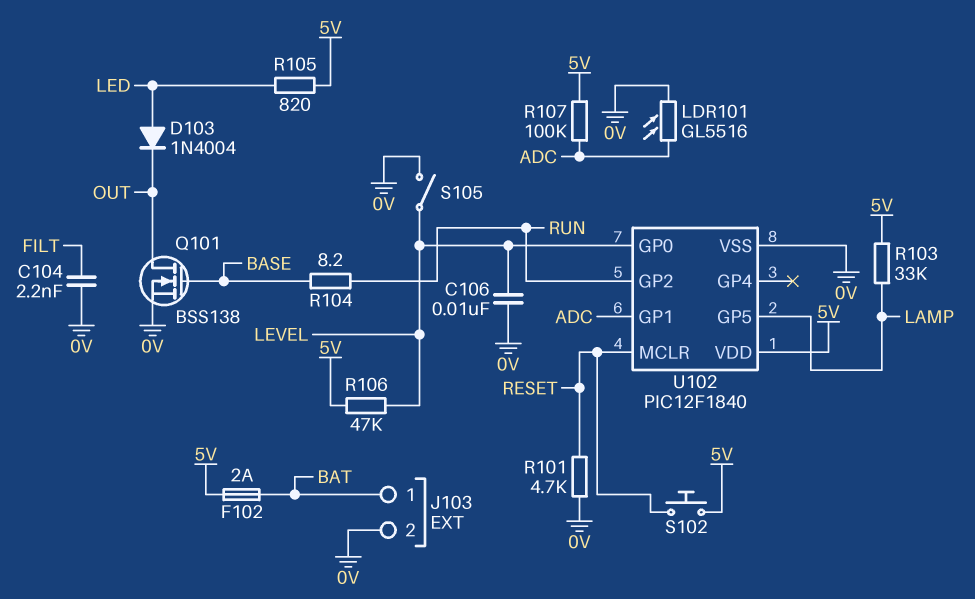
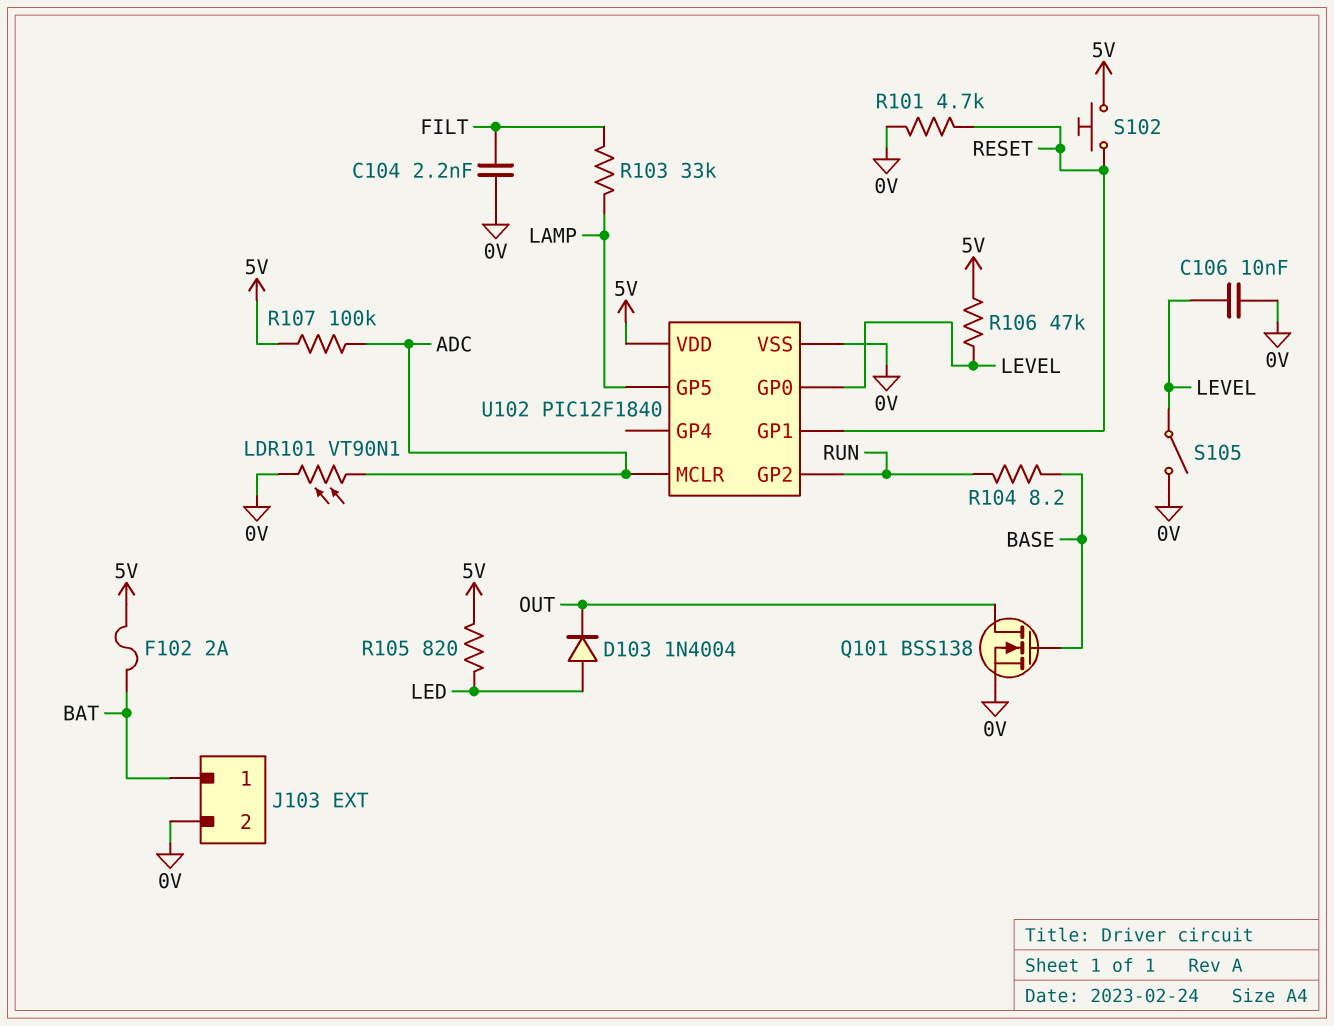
LDR101: GL5516 (0V, ADC) -> VT90N1 (0V, ADC)
R103: 33k (5V, LAMP) -> 33k (FILT, LAMP)
U102 pin GP1: ADC -> RESET
U102 pin MCLR: RESET -> ADC

